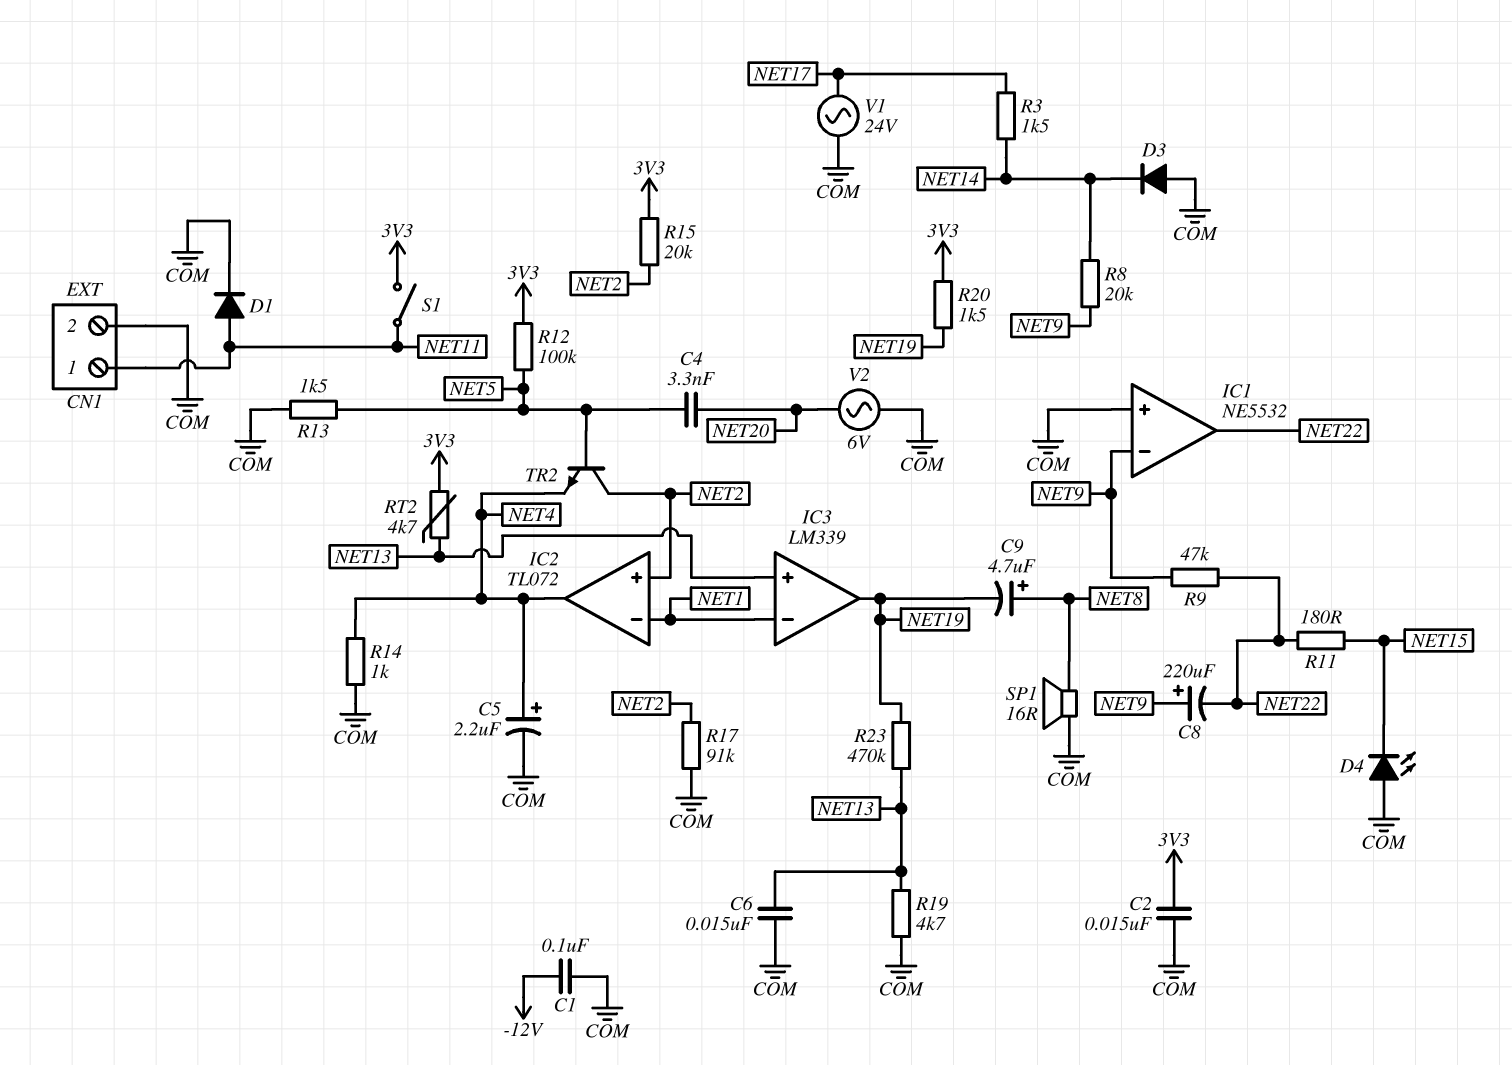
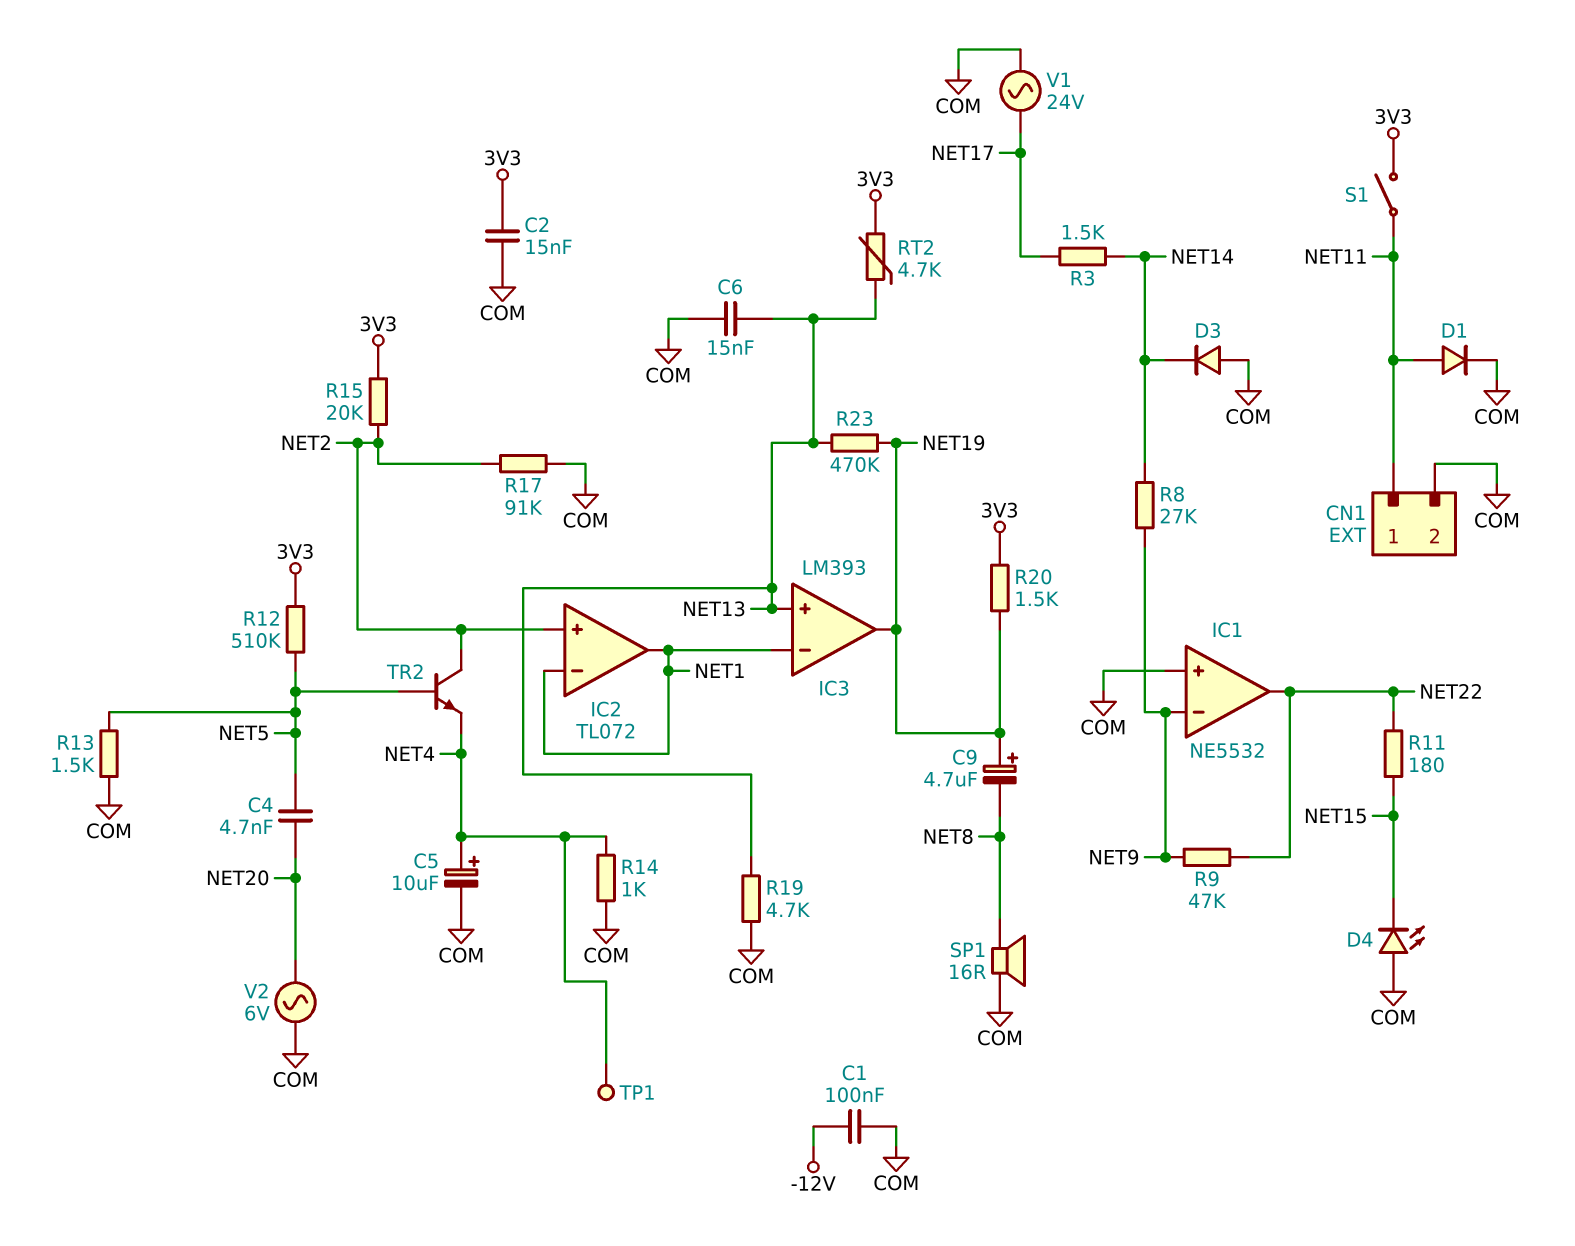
C4: 3.3nF (NET5, NET20) -> 4.7nF (NET5, NET20)
C5: 2.2uF (plus NET4, minus COM) -> 10uF (plus NET4, minus COM)
C8: 220uF (plus NET9, minus NET22) -> none
C9: 4.7uF (plus NET8, minus NET19) -> 4.7uF (plus NET19, minus NET8)
IC2 pin out: NET4 -> NET1
IC3: LM339 -> LM393
R8: 20k (NET9, NET14) -> 27k (NET9, NET14)
R12: 100k (3V3, NET5) -> 510k (3V3, NET5)
TP1: none -> test point (NET4)

